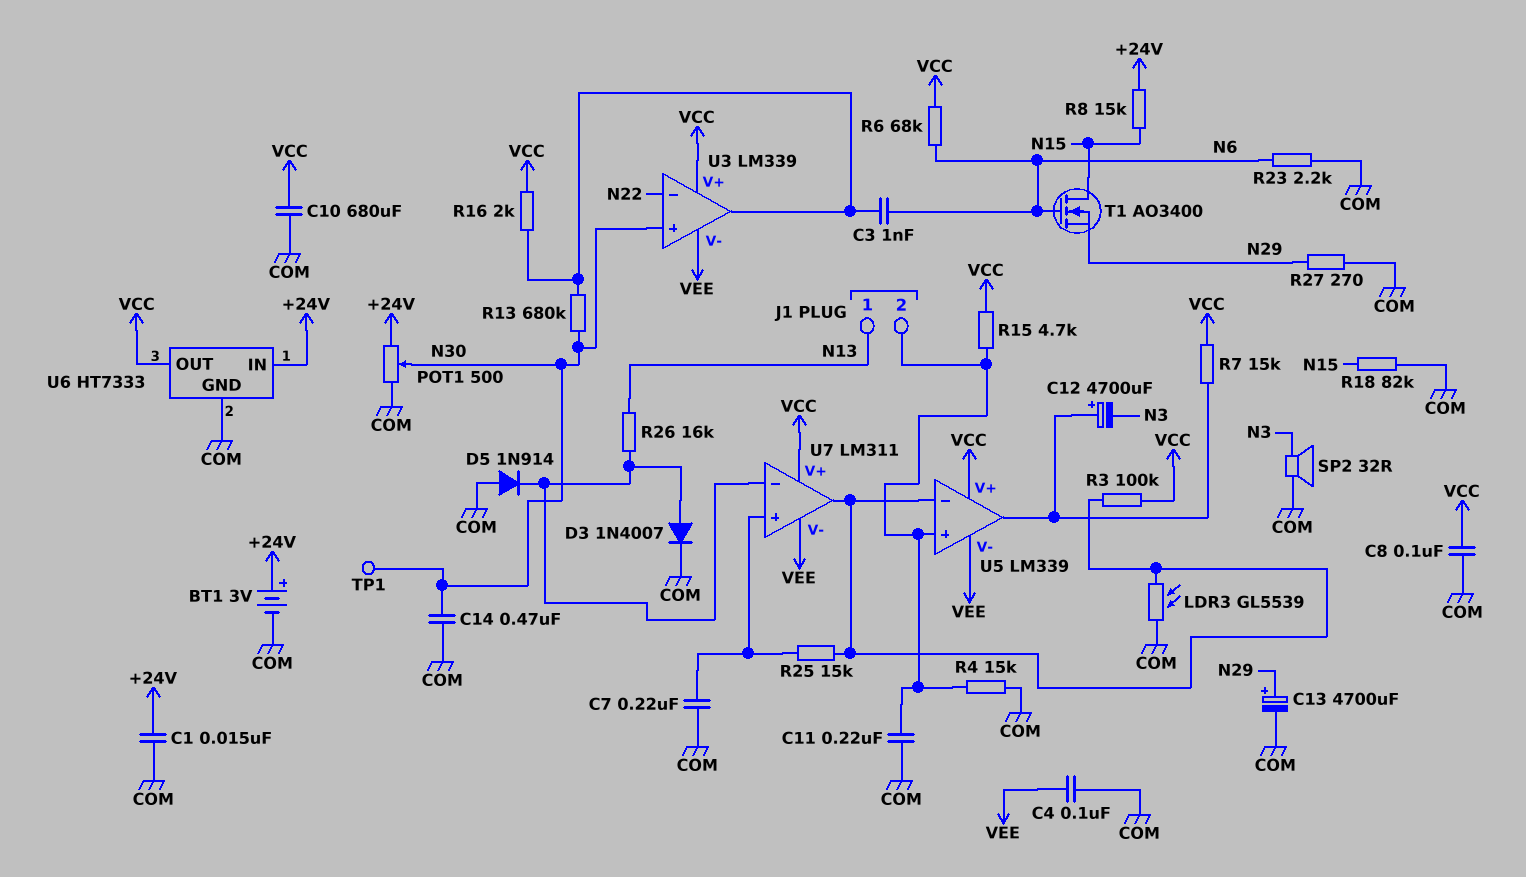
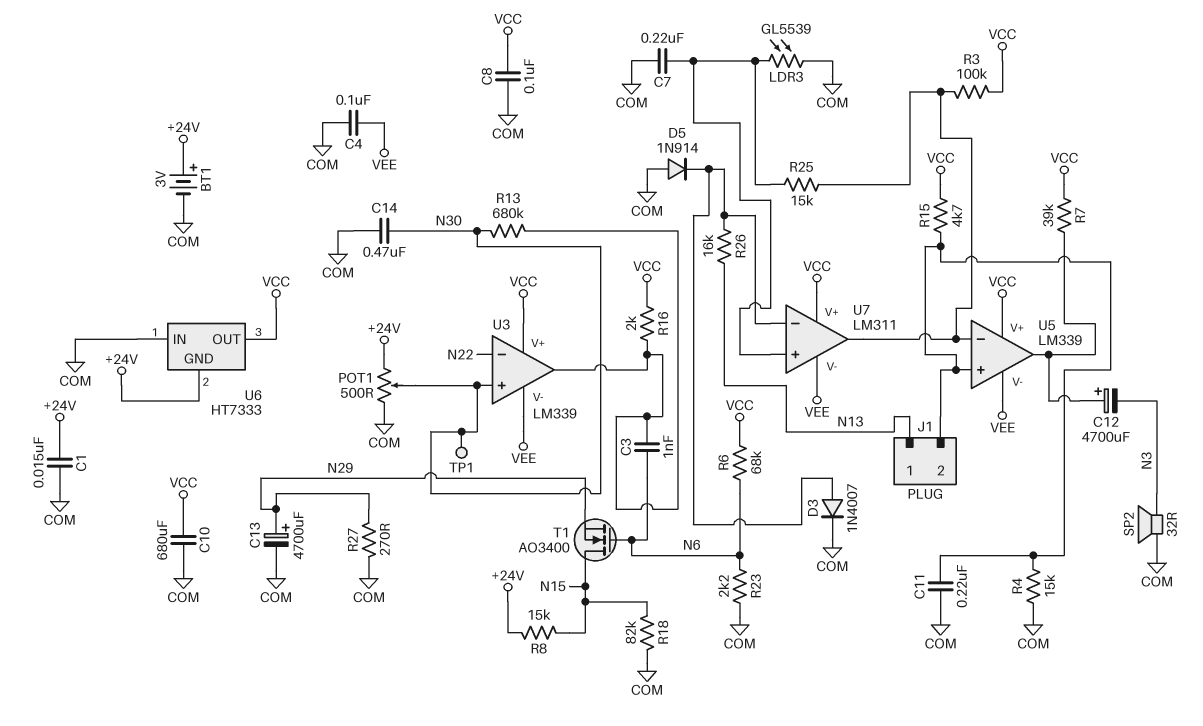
LDR3: GL5539 (COM, U5/in-) -> GL5539 (COM, U7/in+)
R7: 15k (U5/out, VCC) -> 39k (U5/out, VCC)
U6 pin GND: COM -> +24V
U6 pin IN: +24V -> COM

